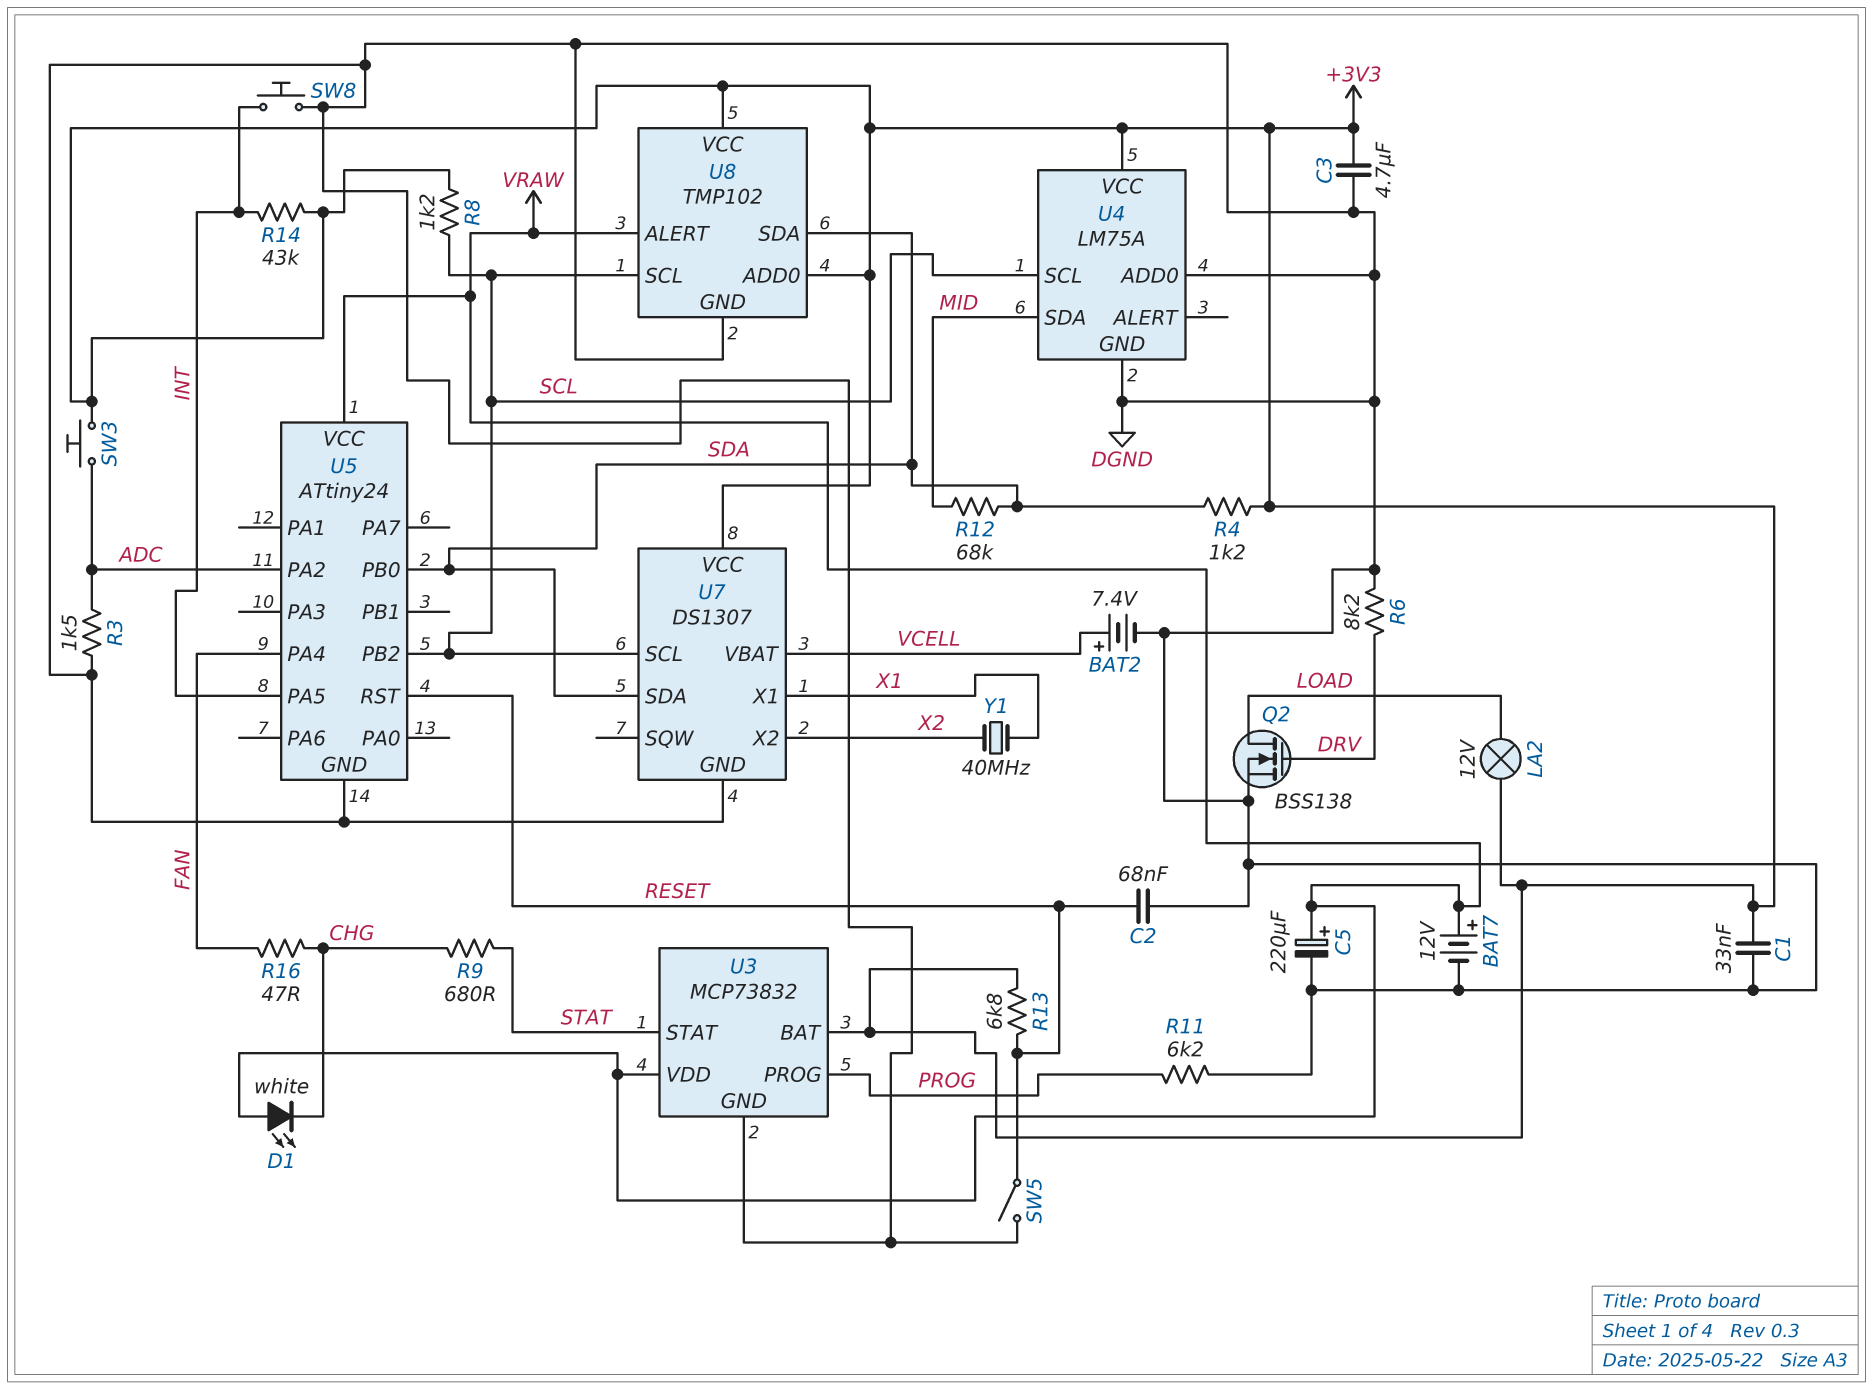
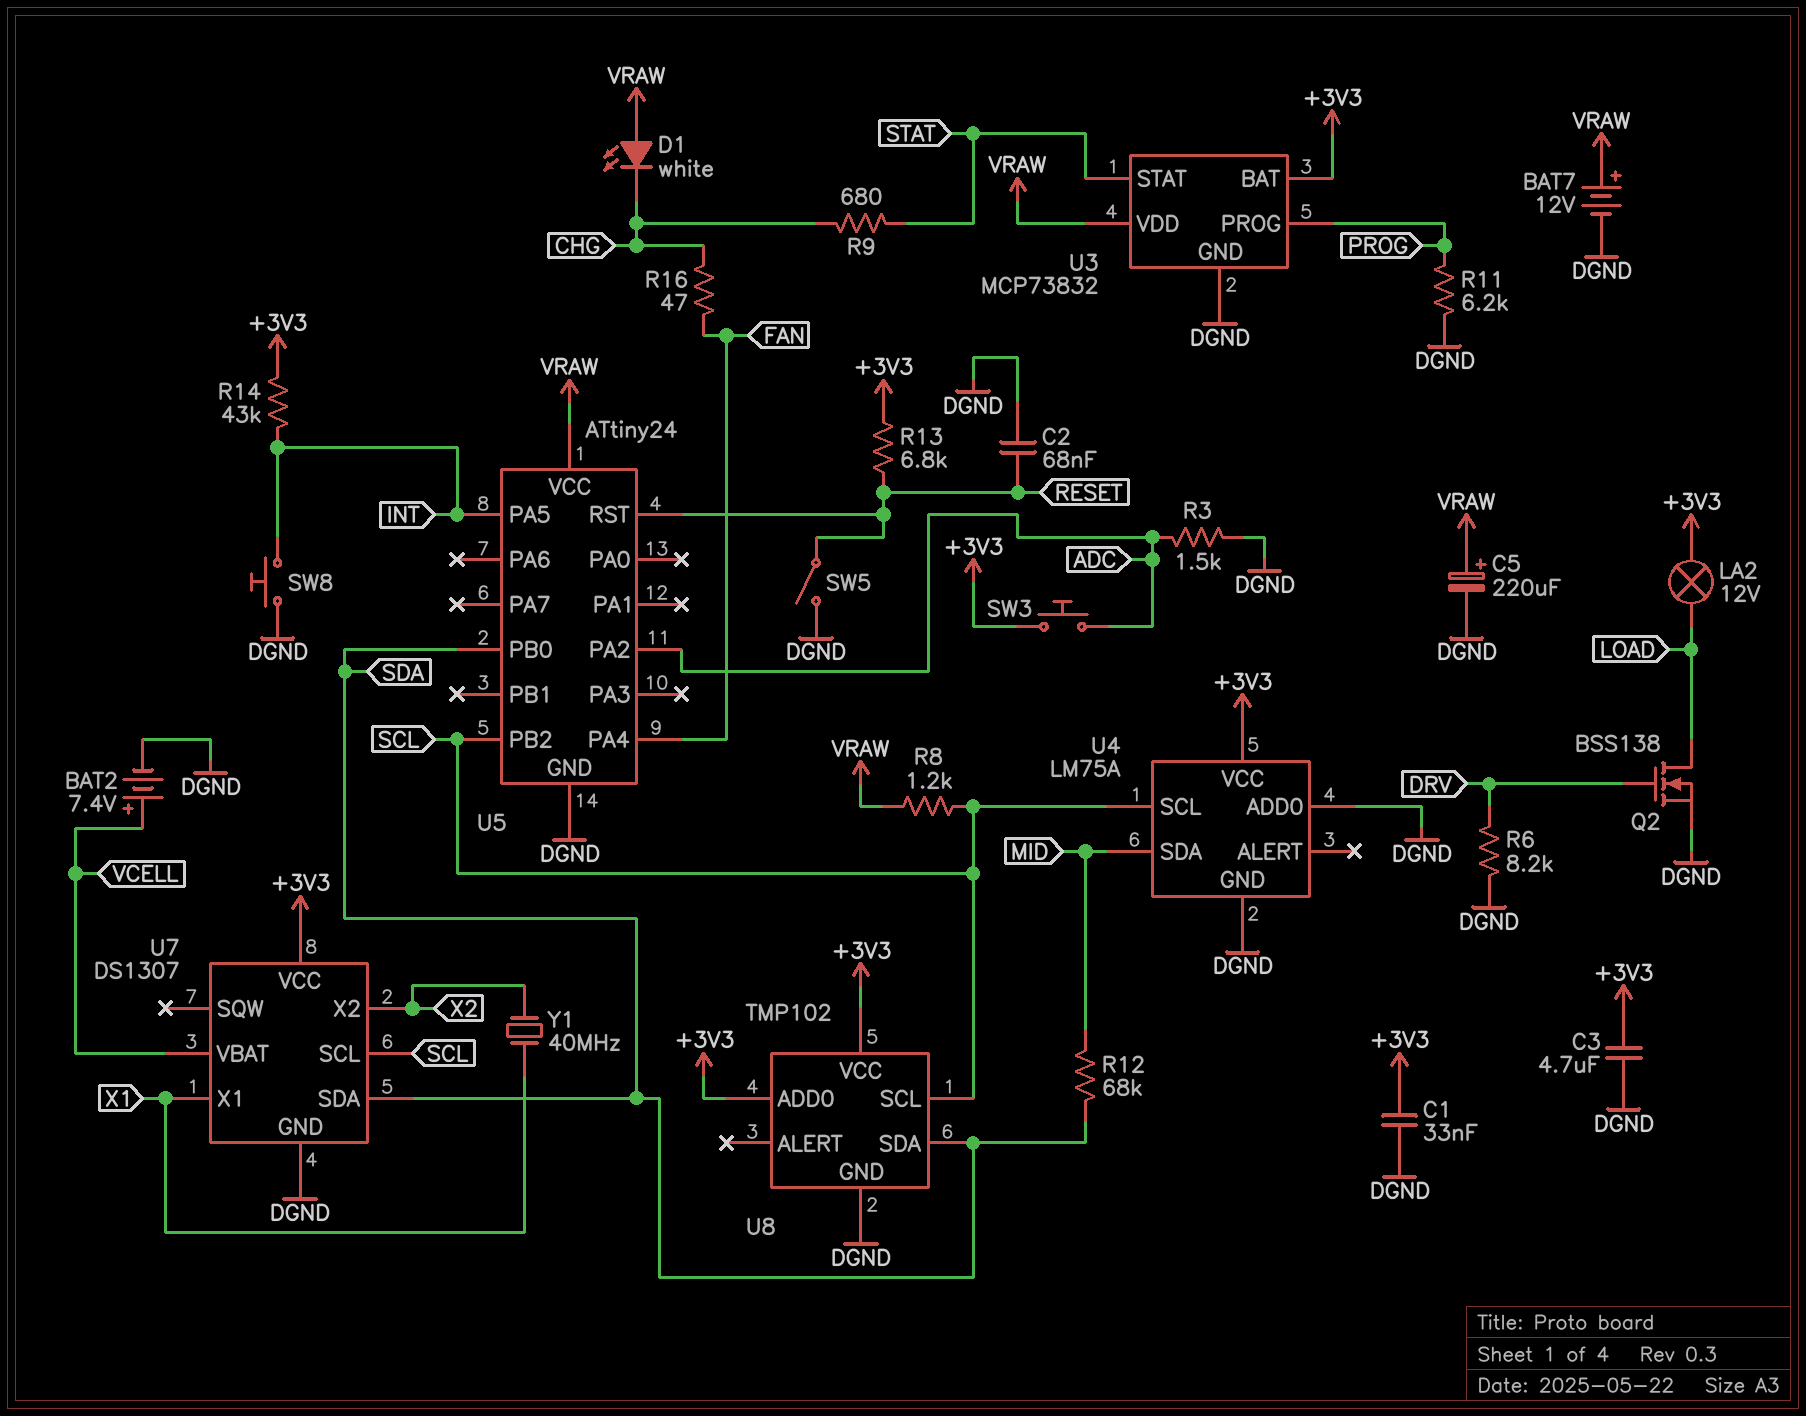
R4: 1.2k (+3V3, SDA) -> none
R8: 1.2k (+3V3, SCL) -> 1.2k (SCL, VRAW)
U8 pin ALERT: VRAW -> none

